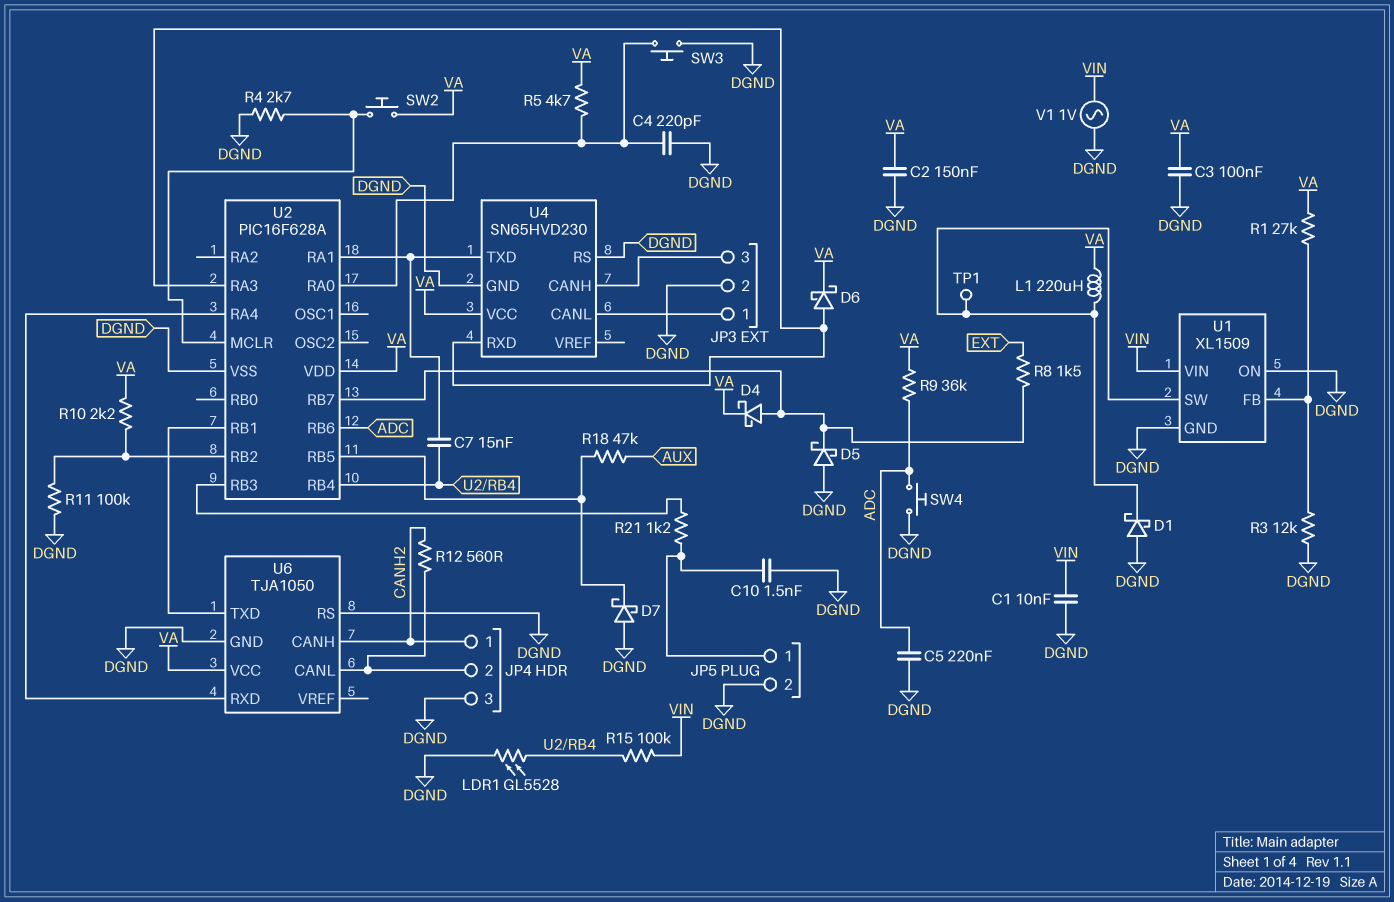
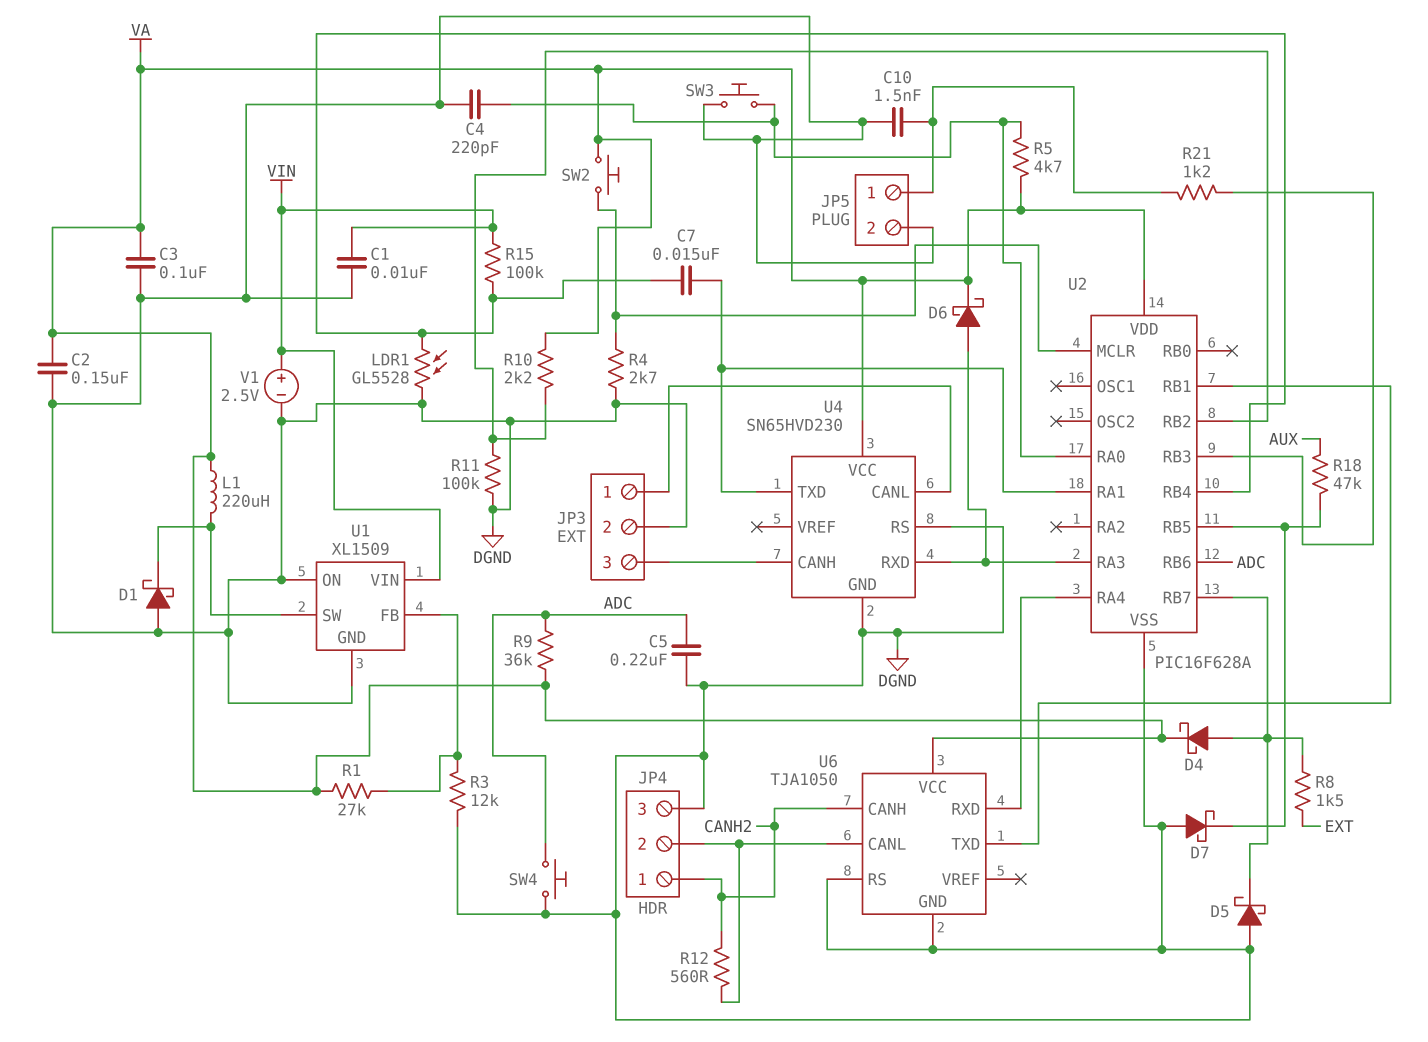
TP1: test point (U1/SW) -> none
V1: AC 1V (DGND, VIN) -> 2.5V (plus VIN, minus DGND)

